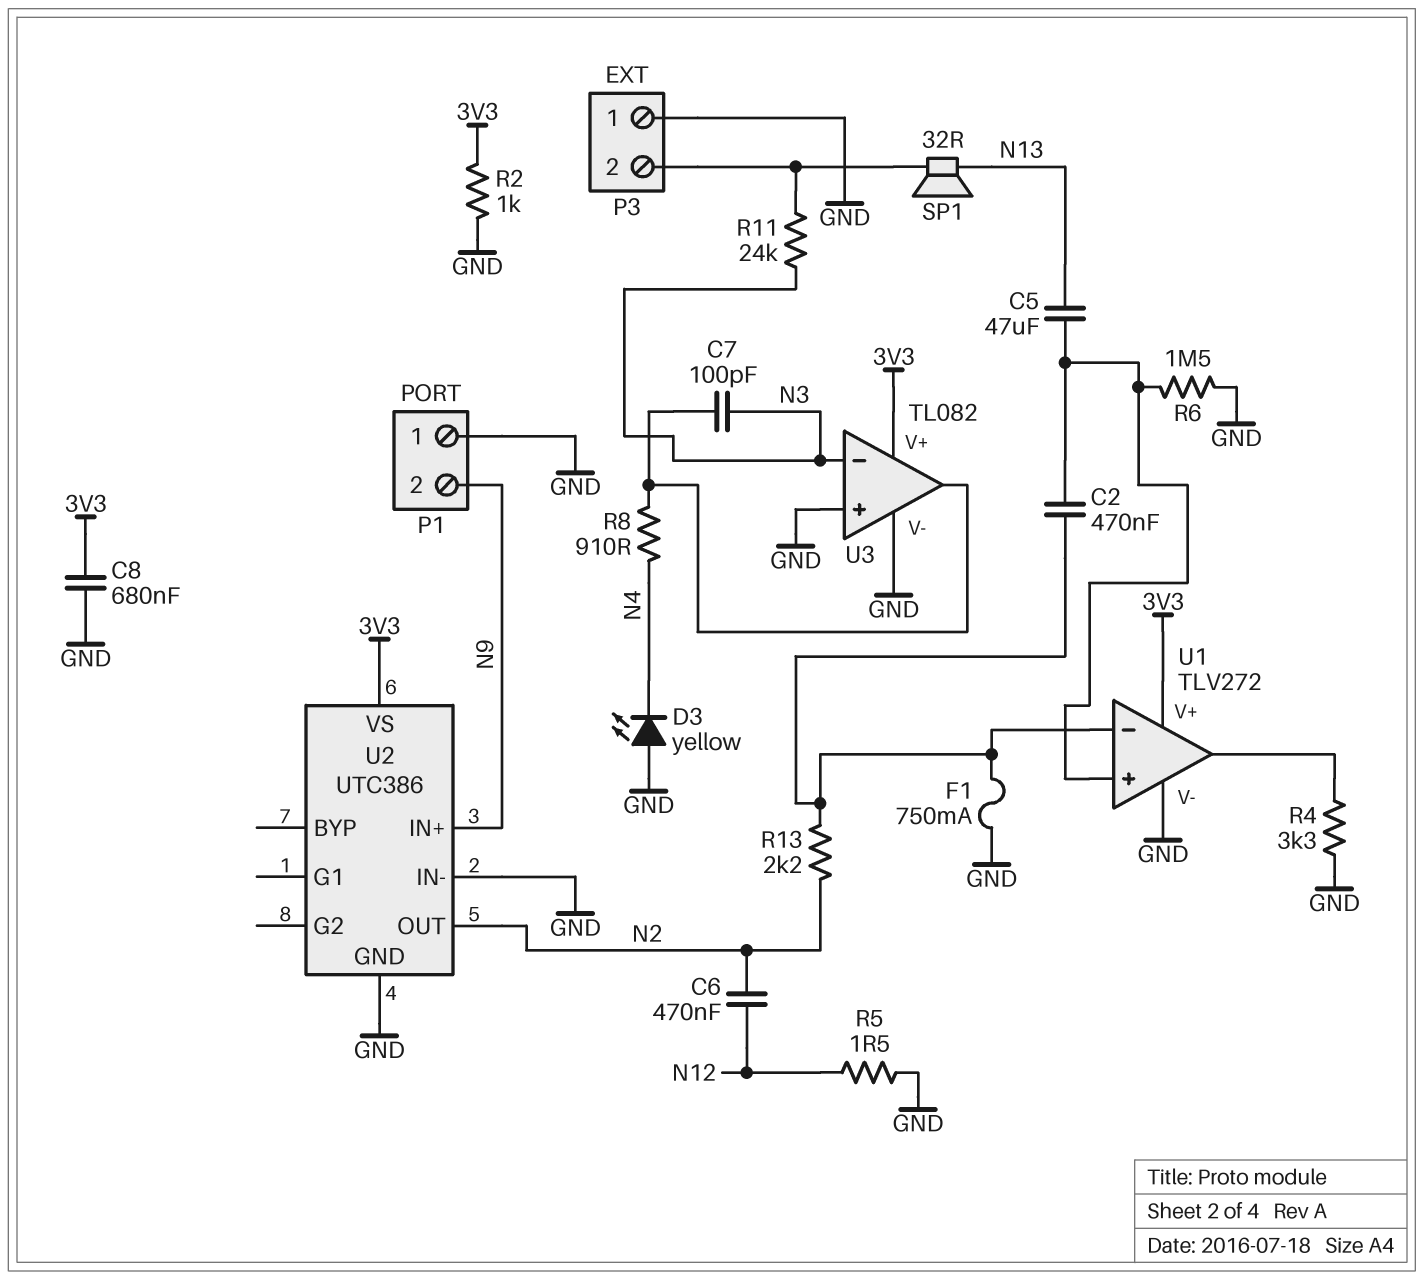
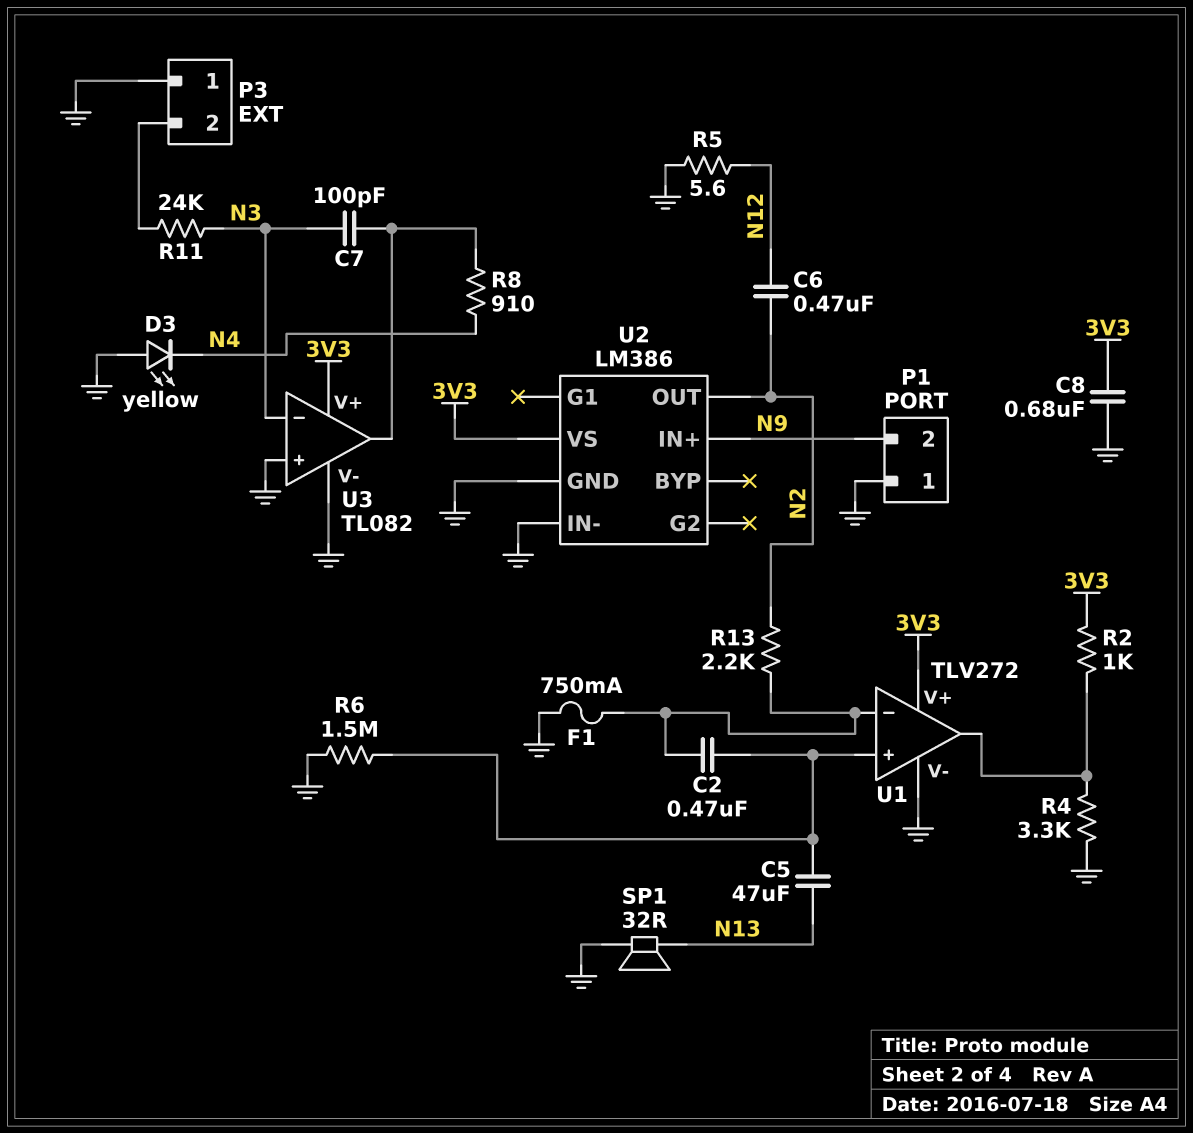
R2: 1k (3V3, GND) -> 1k (3V3, U1/out)
R5: 1.5 (GND, N12) -> 5.6 (GND, N12)
SP1: speaker 32R (N13, P3/2) -> speaker 32R (GND, N13)
U2: UTC386 -> LM386

